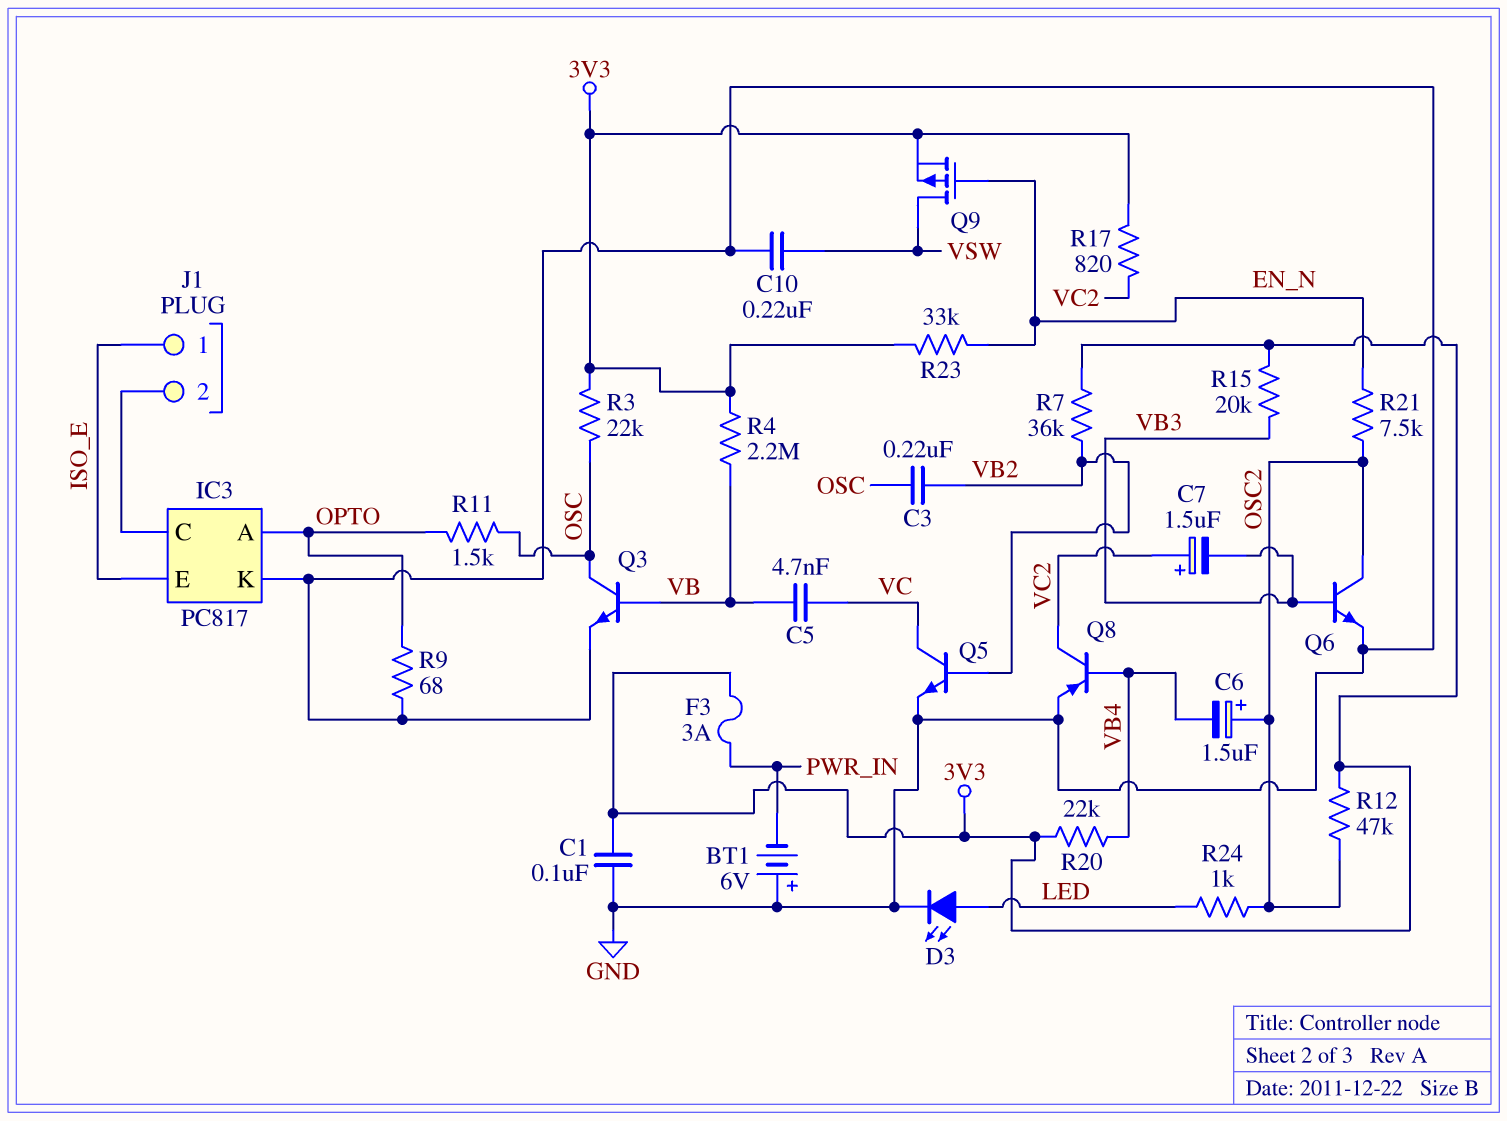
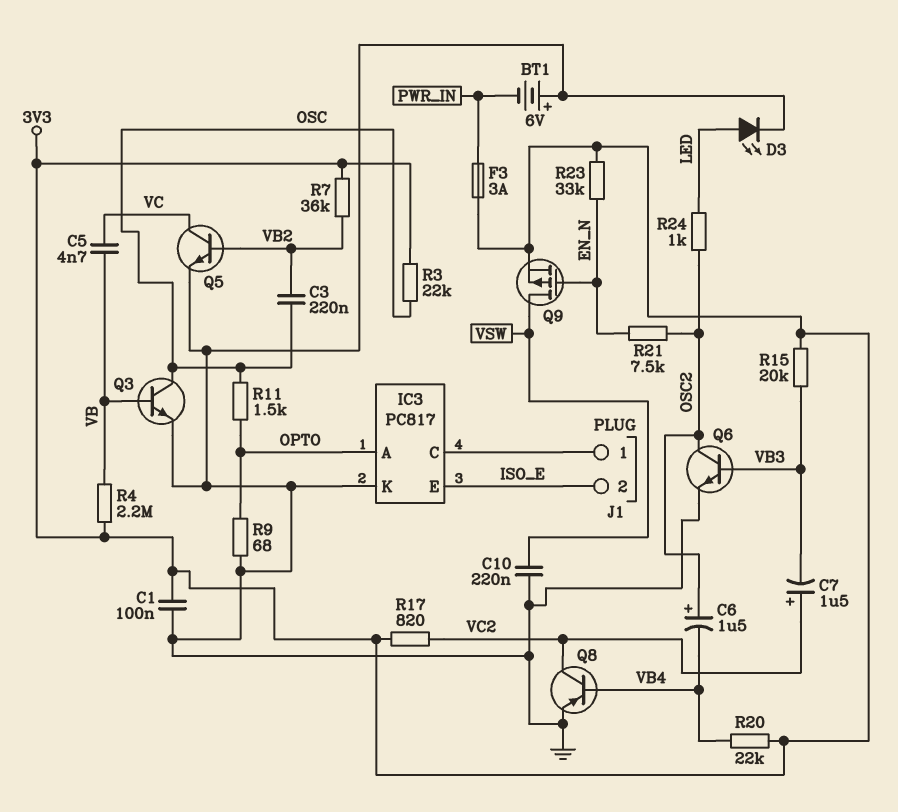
J1 pin 1: ISO_E -> IC3/C
J1 pin 2: IC3/C -> ISO_E
R12: 47k (3V3, OSC2) -> none

